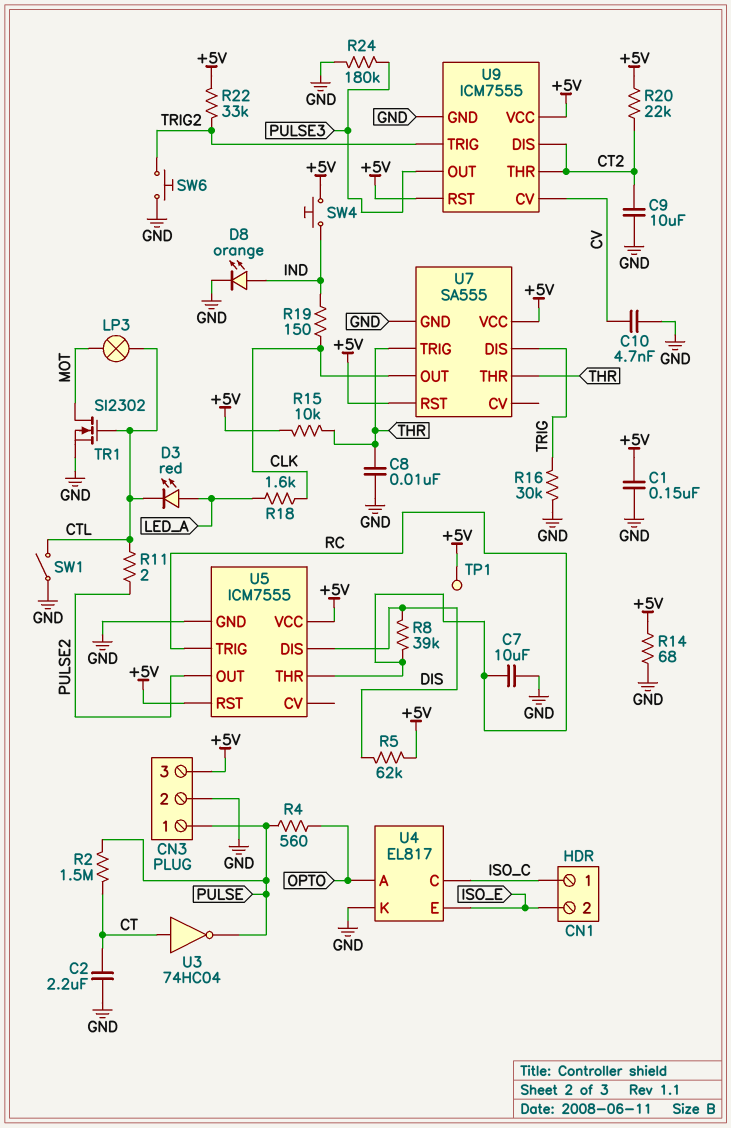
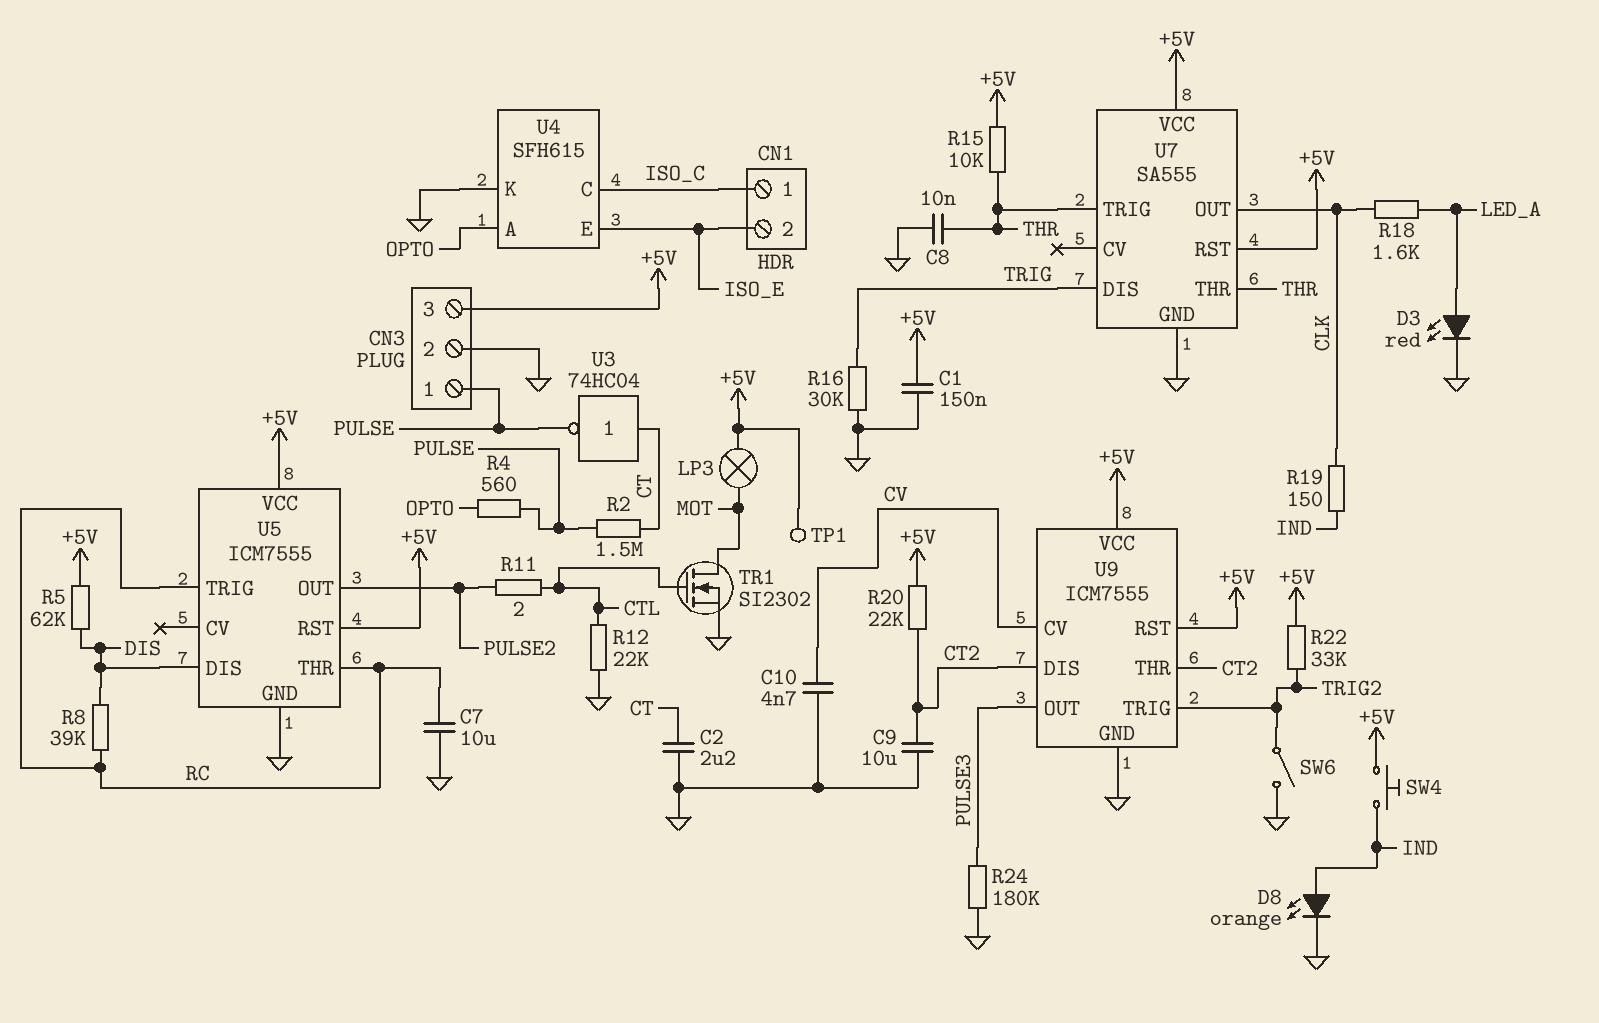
D3: LED red (A LED_A, K CTL) -> LED red (A LED_A, K GND)
LP3: lamp (CTL, MOT) -> lamp (+5V, MOT)
R12: none -> 22k (CTL, GND)
R14: 68 (+5V, GND) -> none
SW1: switch (CTL, GND) -> none
SW6: button (GND, TRIG2) -> switch (GND, TRIG2)
U4: EL817 -> SFH615

